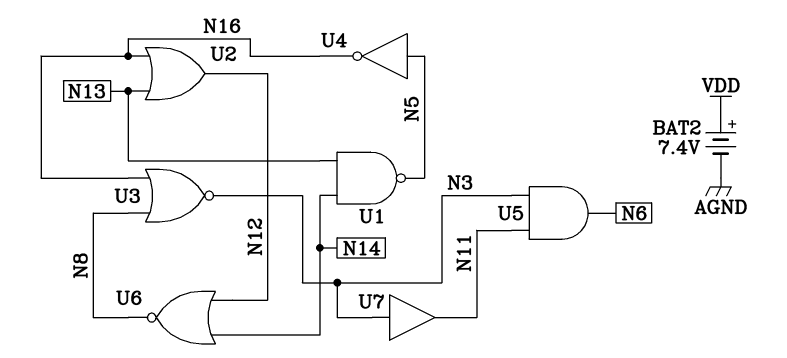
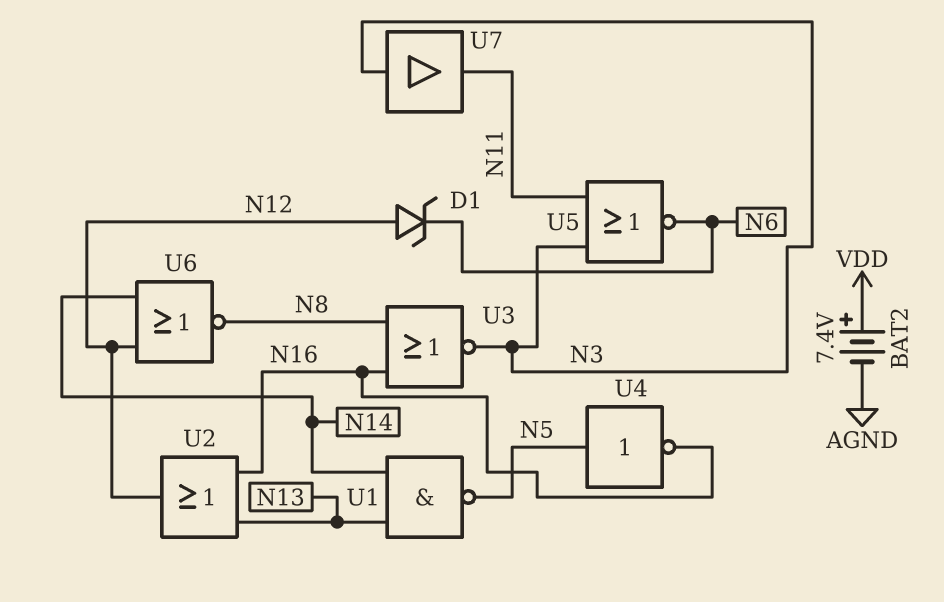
D1: none -> zener (A N12, K N6)
U5: AND (in N3, in N11, out N6) -> NOR (in N3, in N11, out N6)

